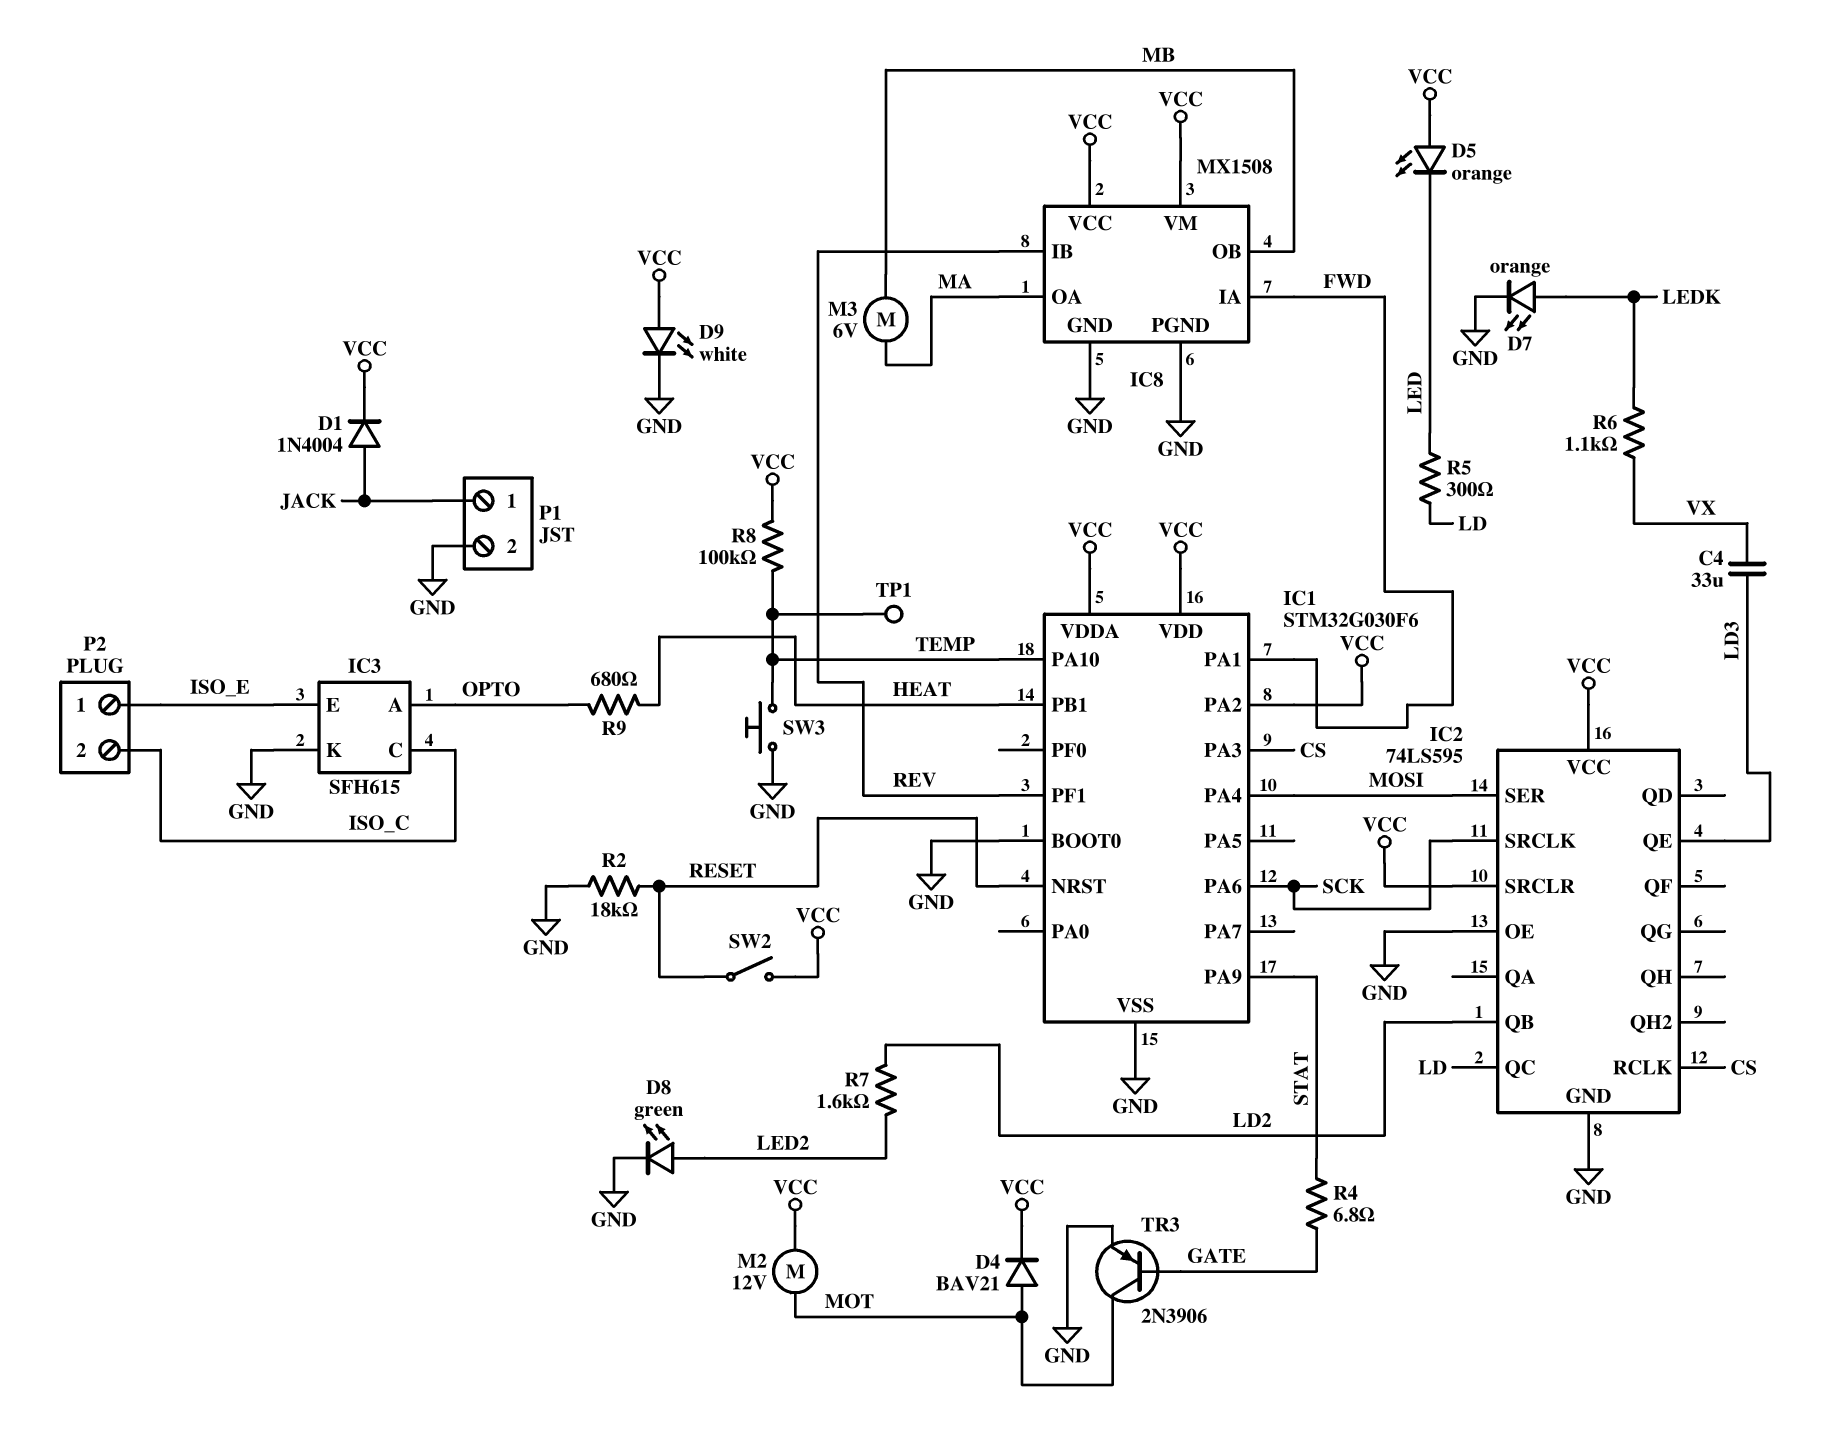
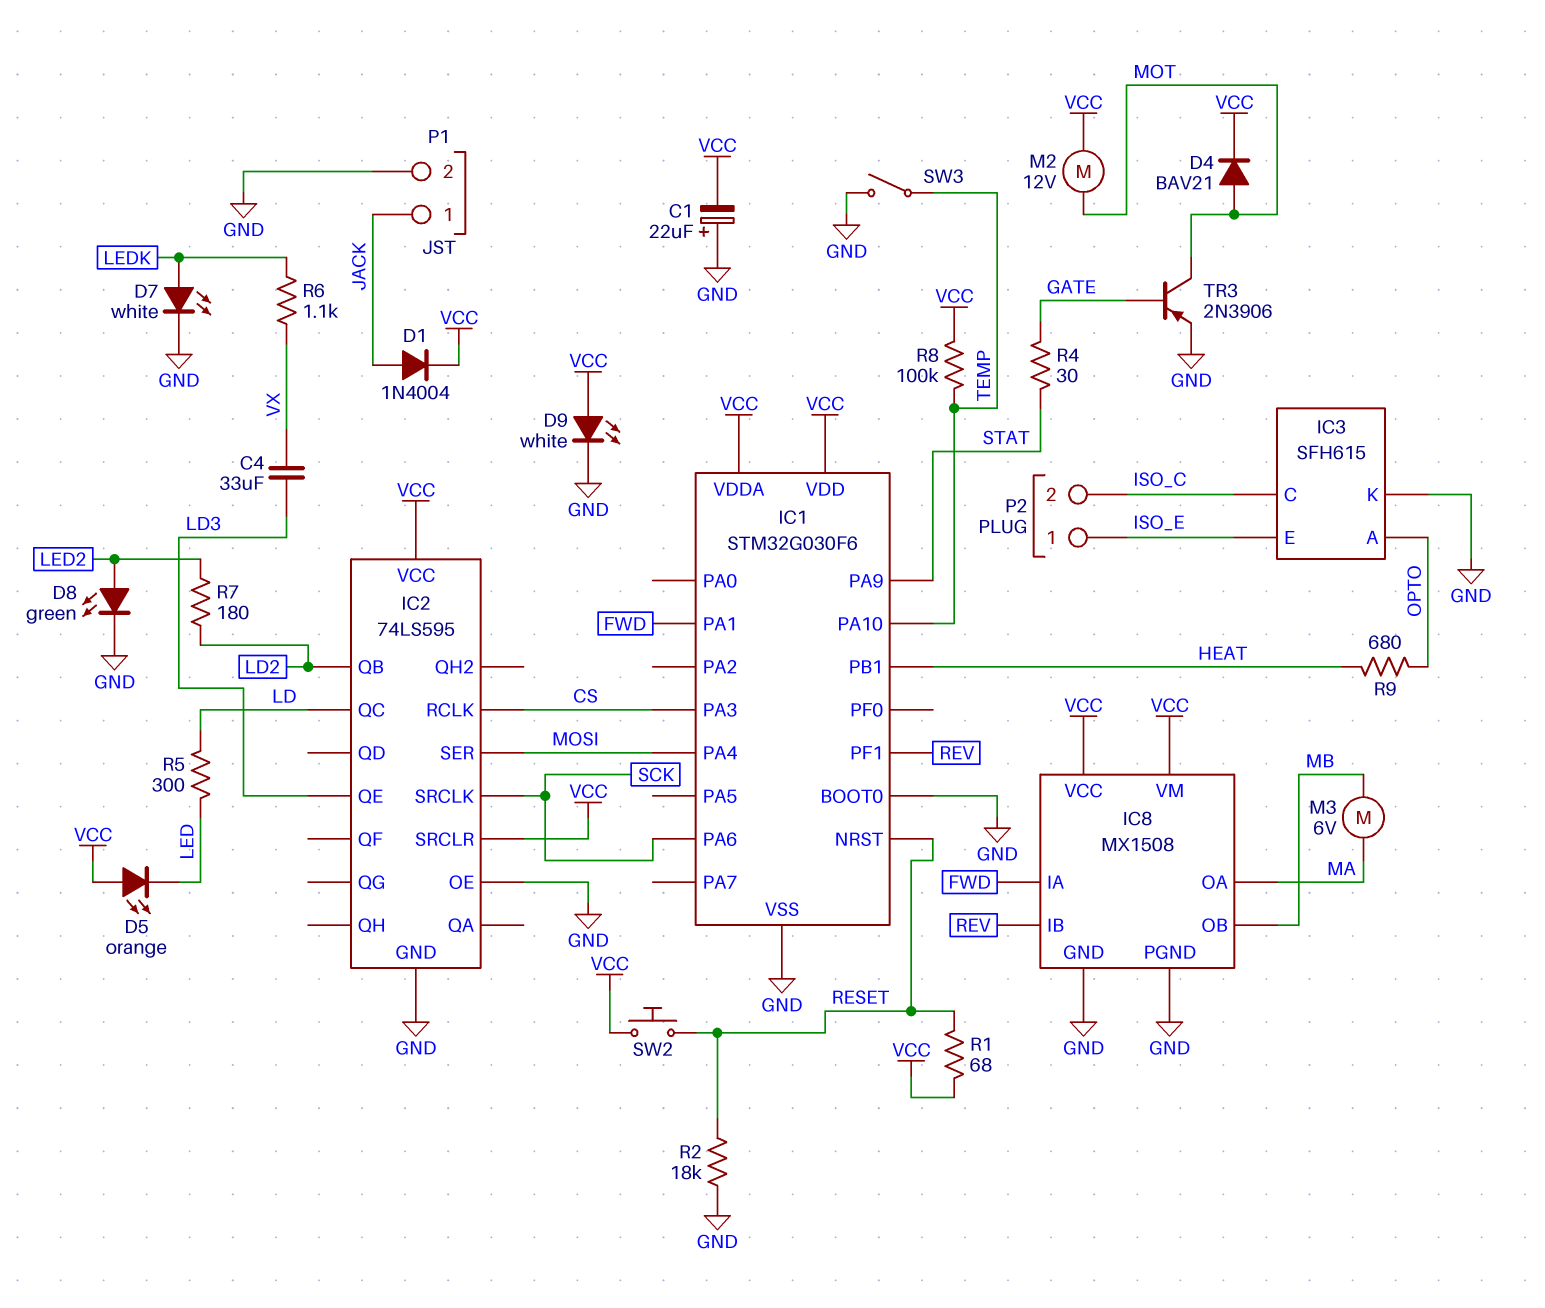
C1: none -> 22uF (plus GND, minus VCC)
D7: LED orange (A LEDK, K GND) -> LED white (A LEDK, K GND)
IC1 pin PA2: VCC -> none
R1: none -> 68 (RESET, VCC)
R4: 6.8 (GATE, STAT) -> 30 (GATE, STAT)
R7: 1.6k (LD2, LED2) -> 180 (LD2, LED2)
SW2: switch (RESET, VCC) -> button (RESET, VCC)
SW3: button (GND, TEMP) -> switch (GND, TEMP)
TP1: test point (TEMP) -> none

